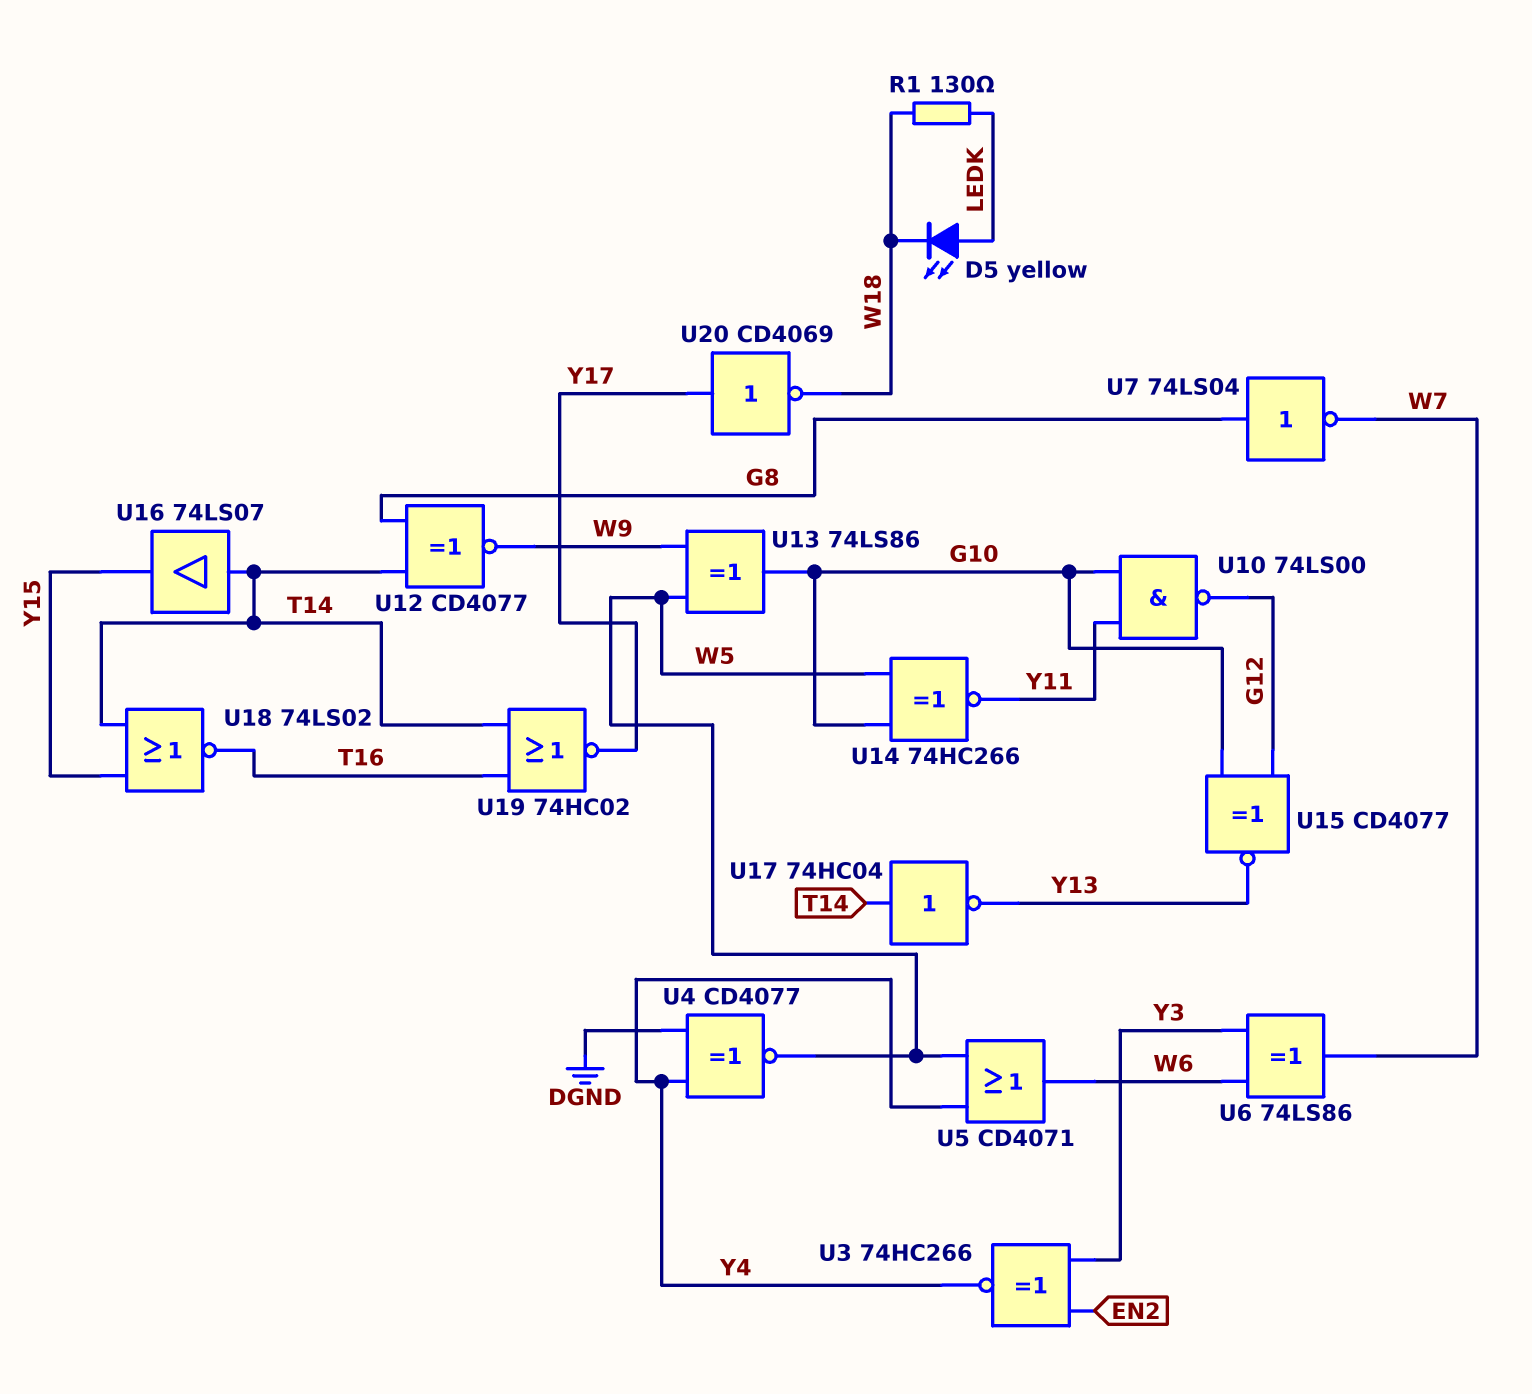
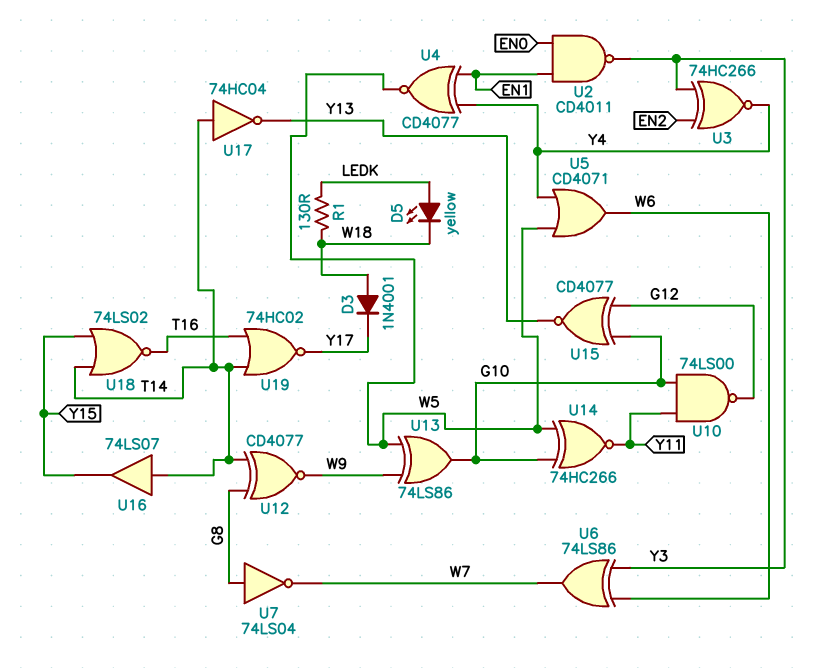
D3: none -> diode 1N4001 (A W18, K Y17)
U2: none -> NAND CD4011 (in EN0, in EN1, out Y3)
U4: XNOR CD4077 (in DGND, in Y4, out W5) -> XNOR CD4077 (in EN1, in Y4, out W5)
U20: NOT CD4069 (in Y17, out W18) -> none

